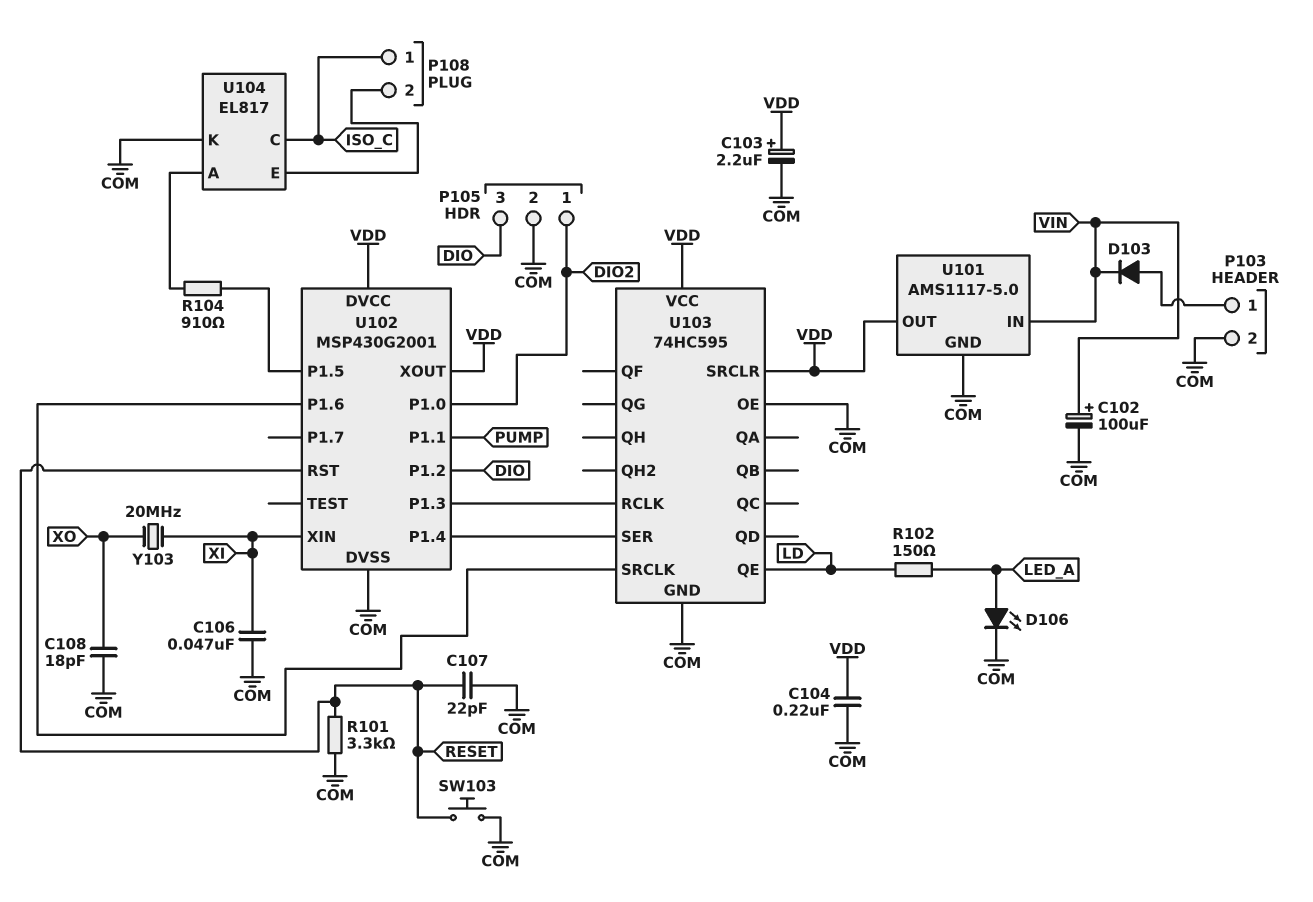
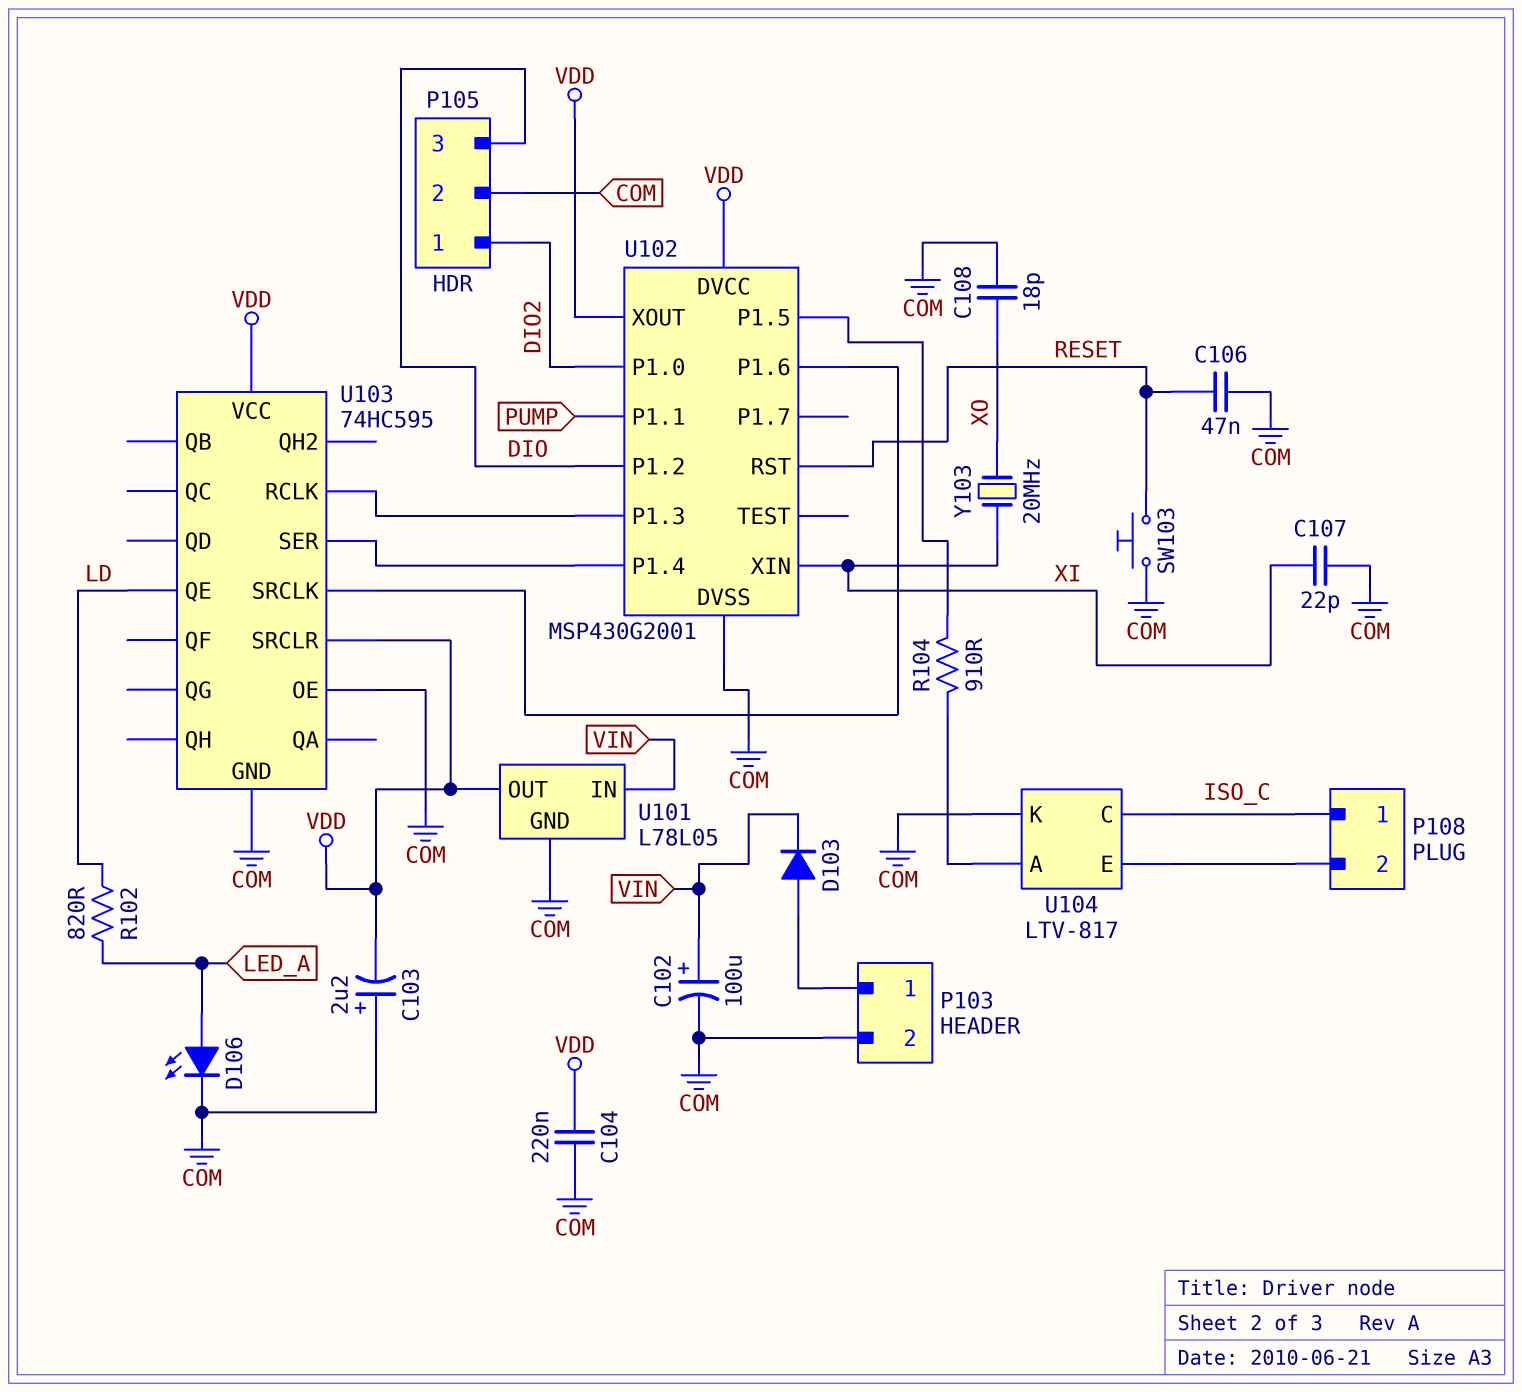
C103: 2.2uF (plus VDD, minus COM) -> 2.2uF (plus COM, minus VDD)
C106: 47nF (COM, XI) -> 47nF (COM, RESET)
C107: 22pF (COM, RESET) -> 22pF (COM, XI)
R101: 3.3k (COM, RESET) -> none
R102: 150 (LD, LED_A) -> 820 (LD, LED_A)
U101: AMS1117-5.0 -> L78L05
U104: EL817 -> LTV-817

